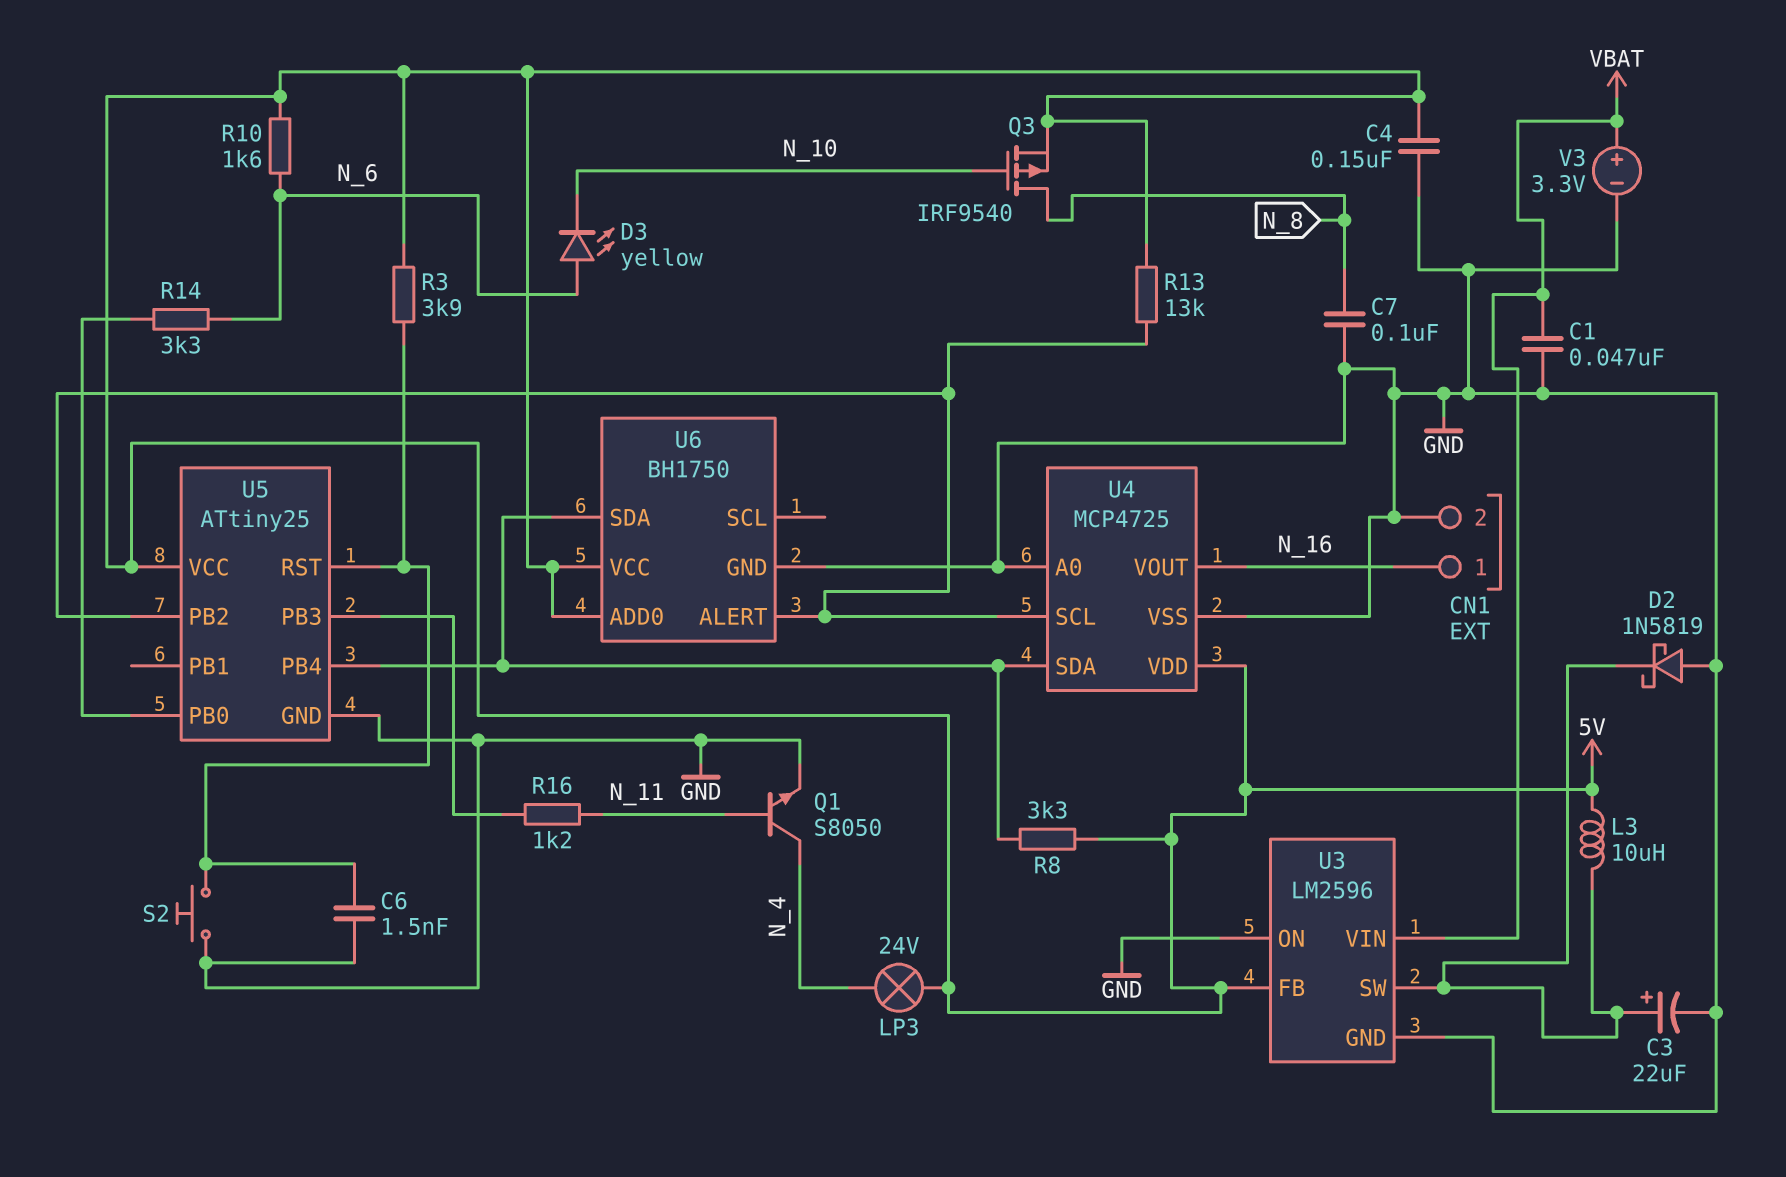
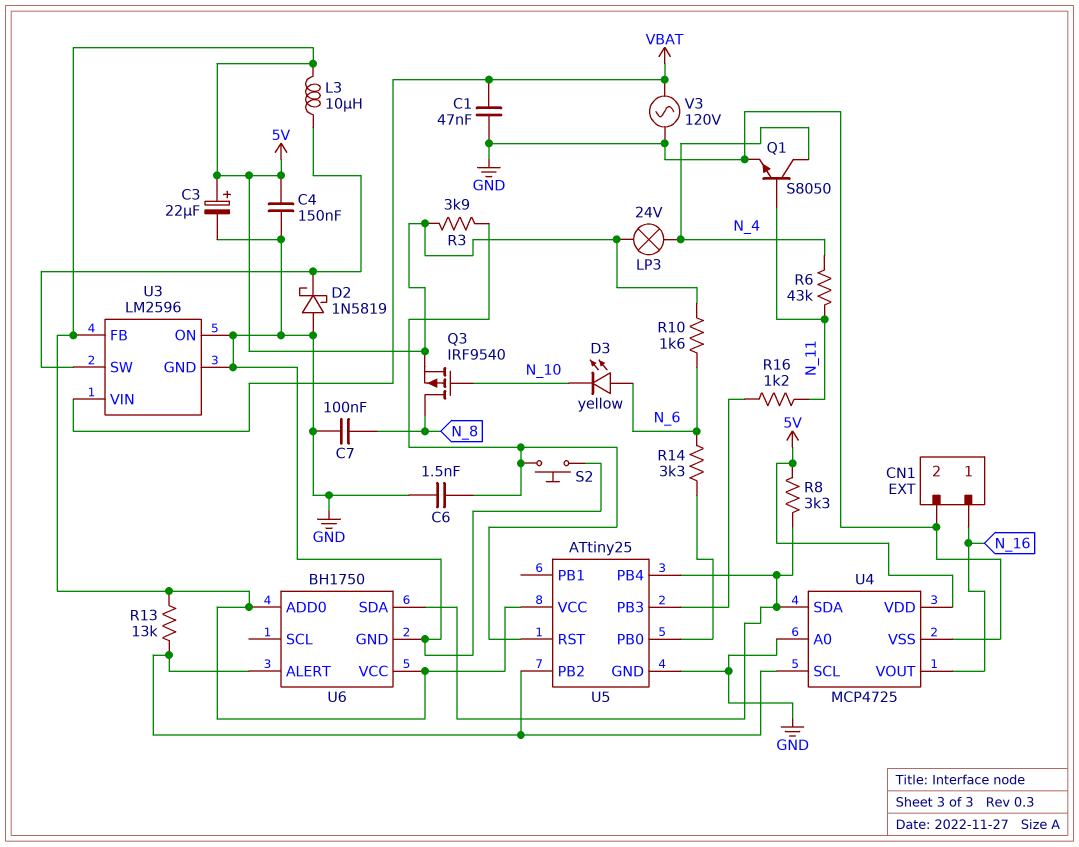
C3: 22uF (plus U3/SW, minus GND) -> 22uF (plus 5V, minus GND)
R6: none -> 43k (N_4, N_11)
V3: 3.3V (plus VBAT, minus GND) -> AC 120V (GND, VBAT)

